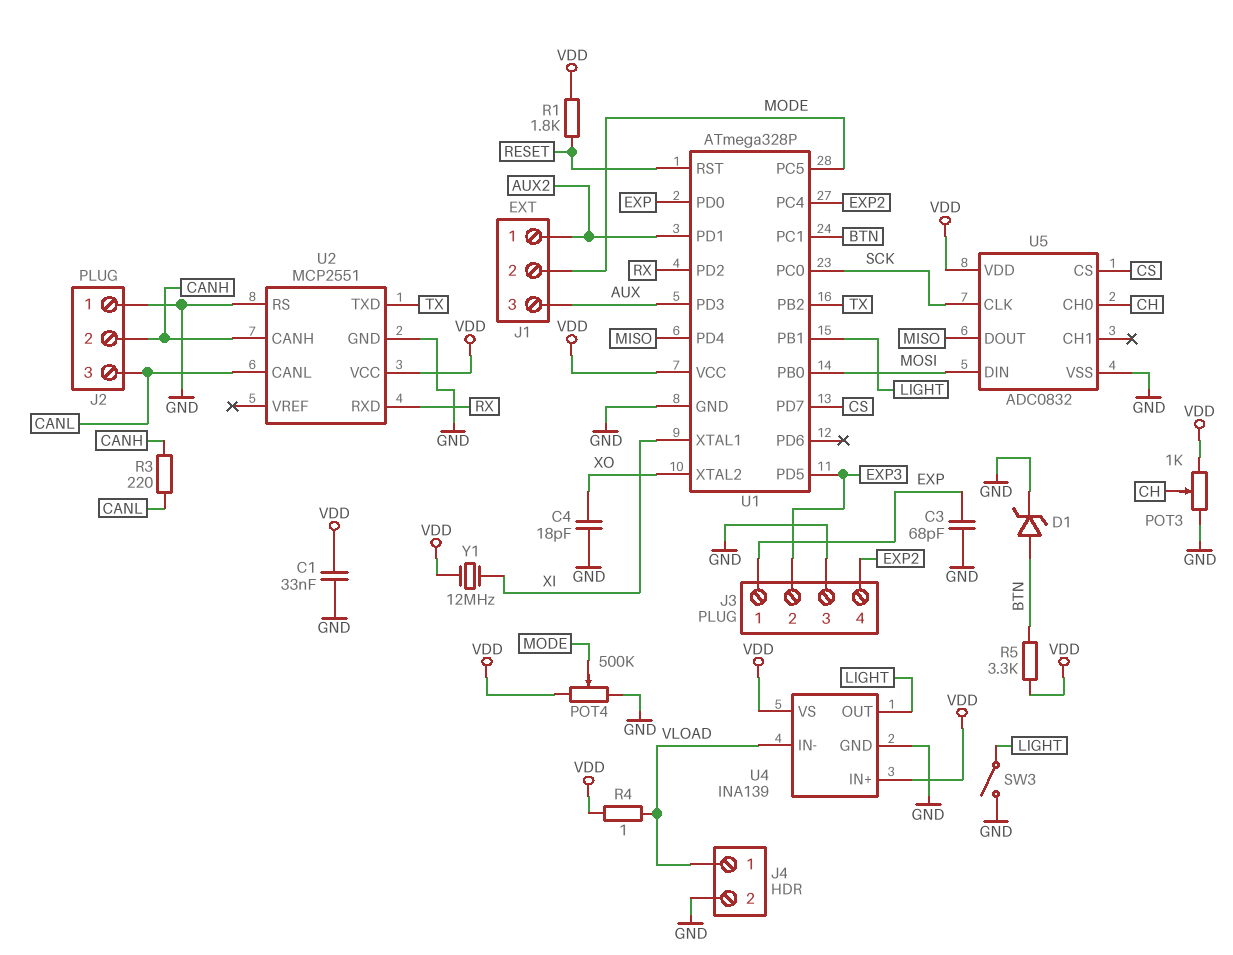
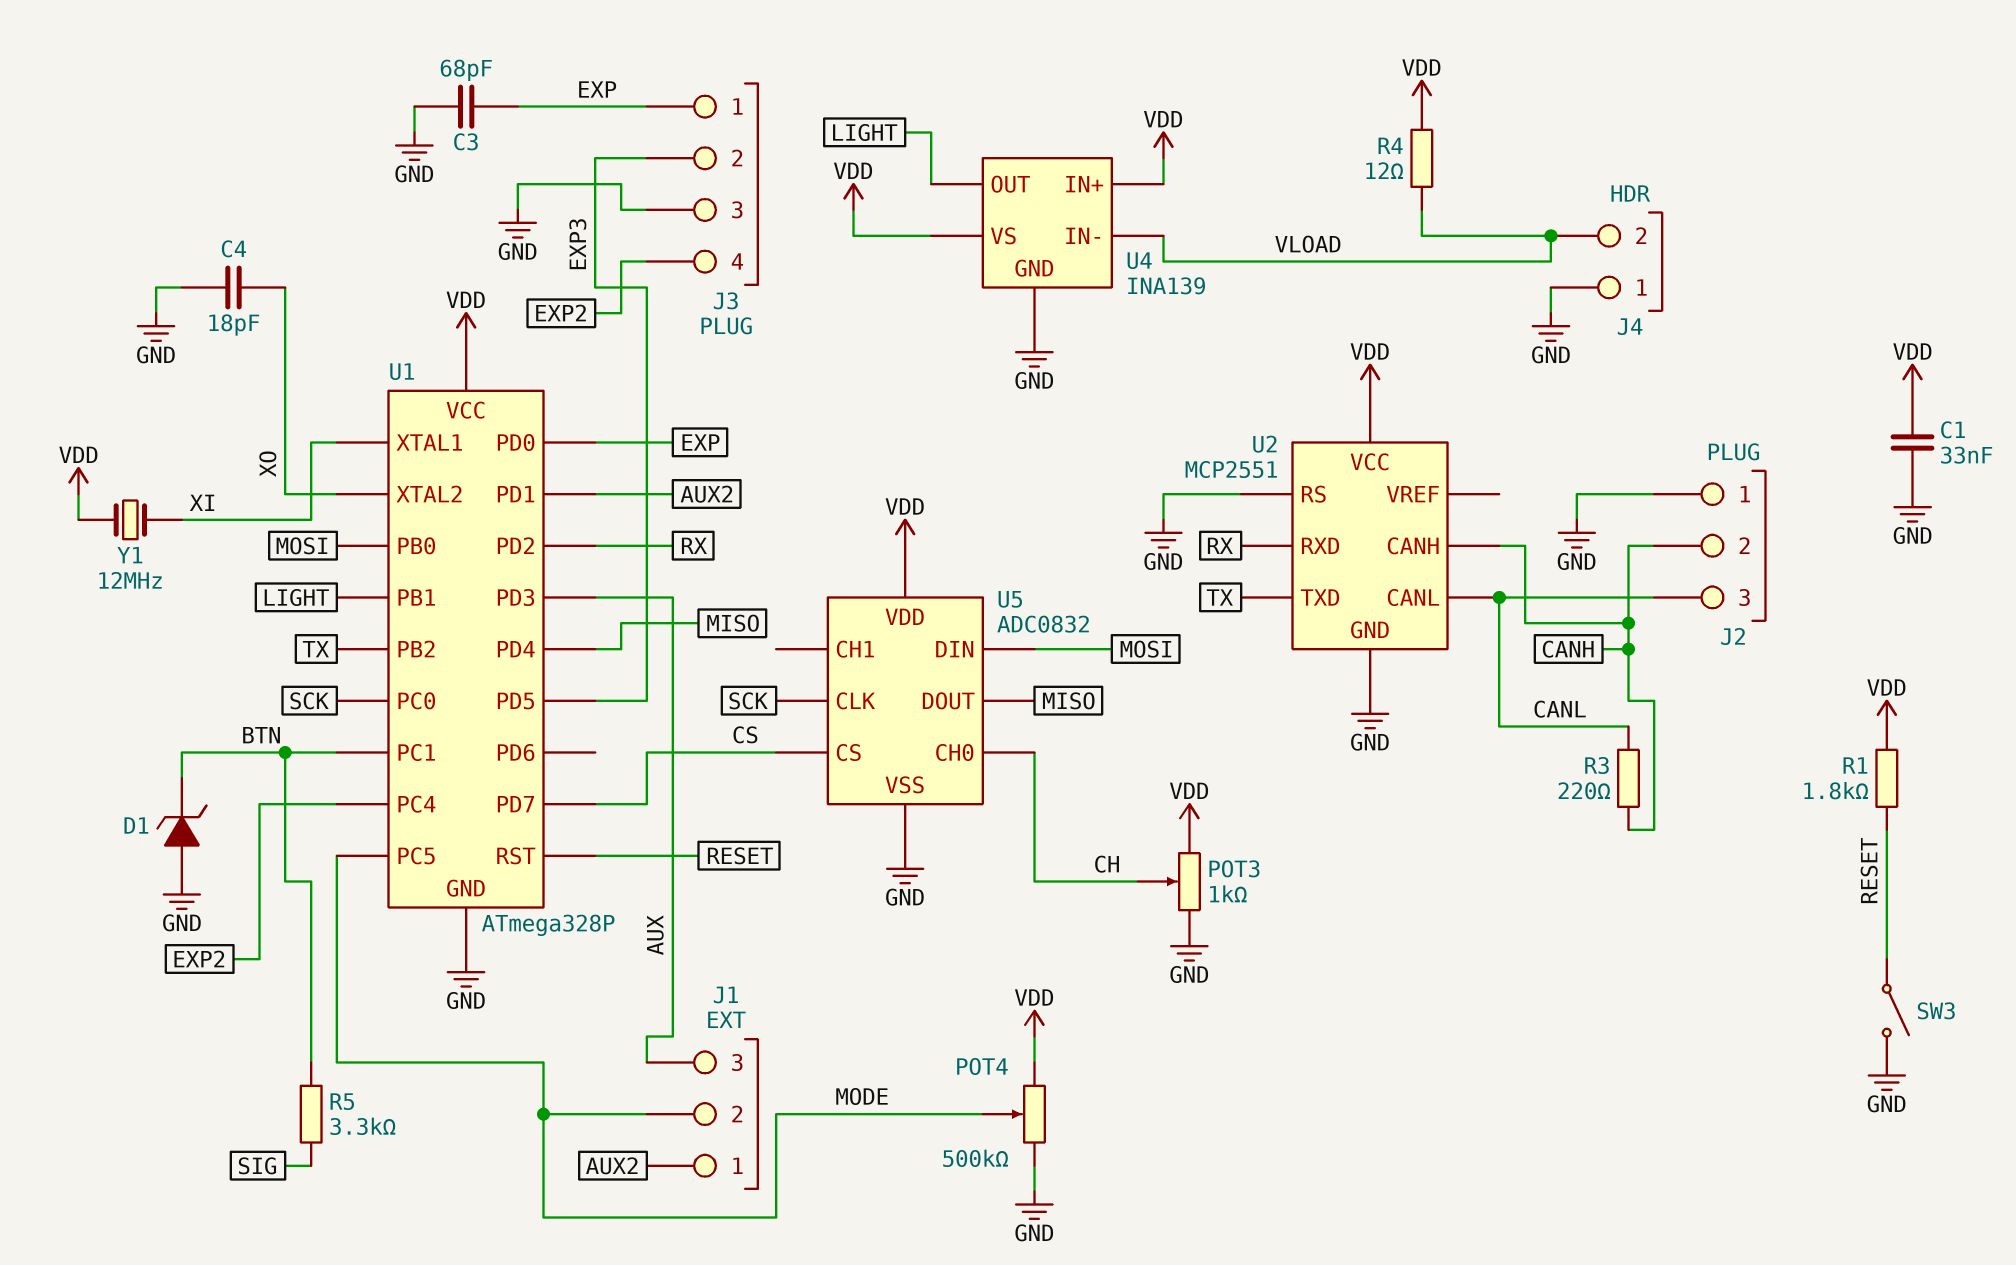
D1: zener (A BTN, K GND) -> zener (A GND, K BTN)
J4 pin 1: VLOAD -> GND
J4 pin 2: GND -> VLOAD
R4: 1 (VDD, VLOAD) -> 12 (VDD, VLOAD)
R5: 3.3k (BTN, VDD) -> 3.3k (BTN, SIG)
SW3: switch (GND, LIGHT) -> switch (GND, RESET)

